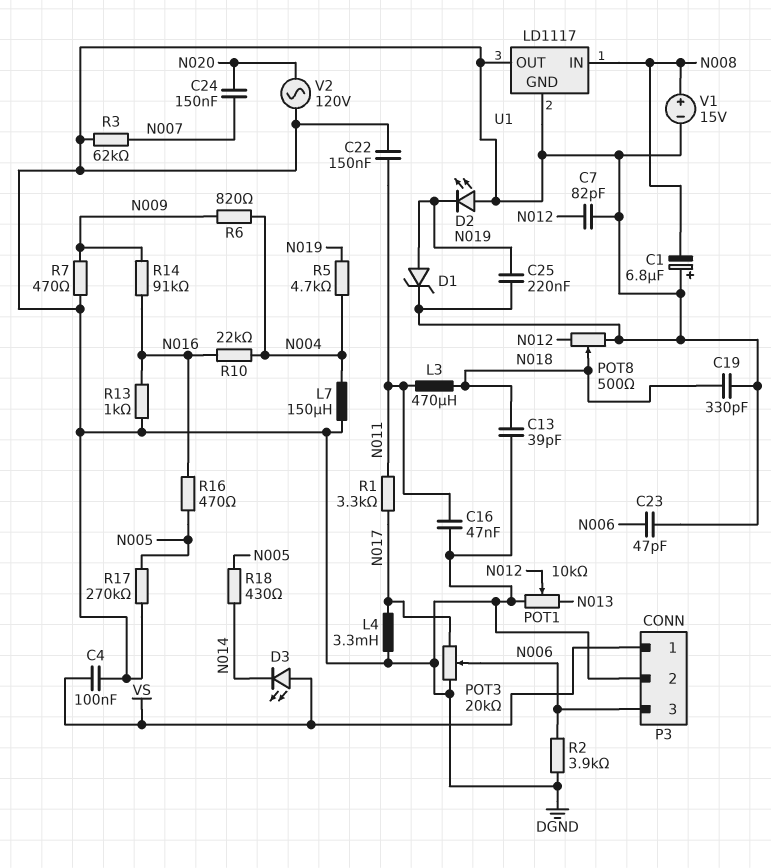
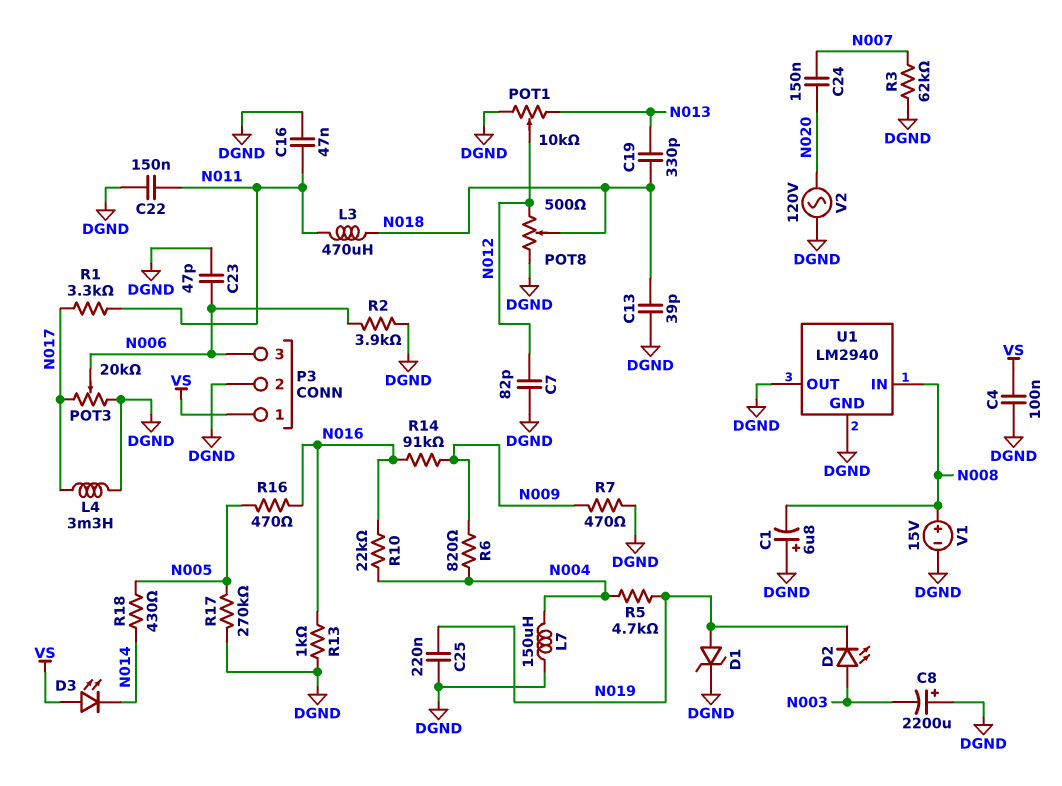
C8: none -> 2200uF (plus DGND, minus N003)
C19: 330pF (DGND, N018) -> 330pF (N013, N018)
D2: LED (A DGND, K N019) -> LED (A N003, K N019)
U1: LD1117 -> LM2940

